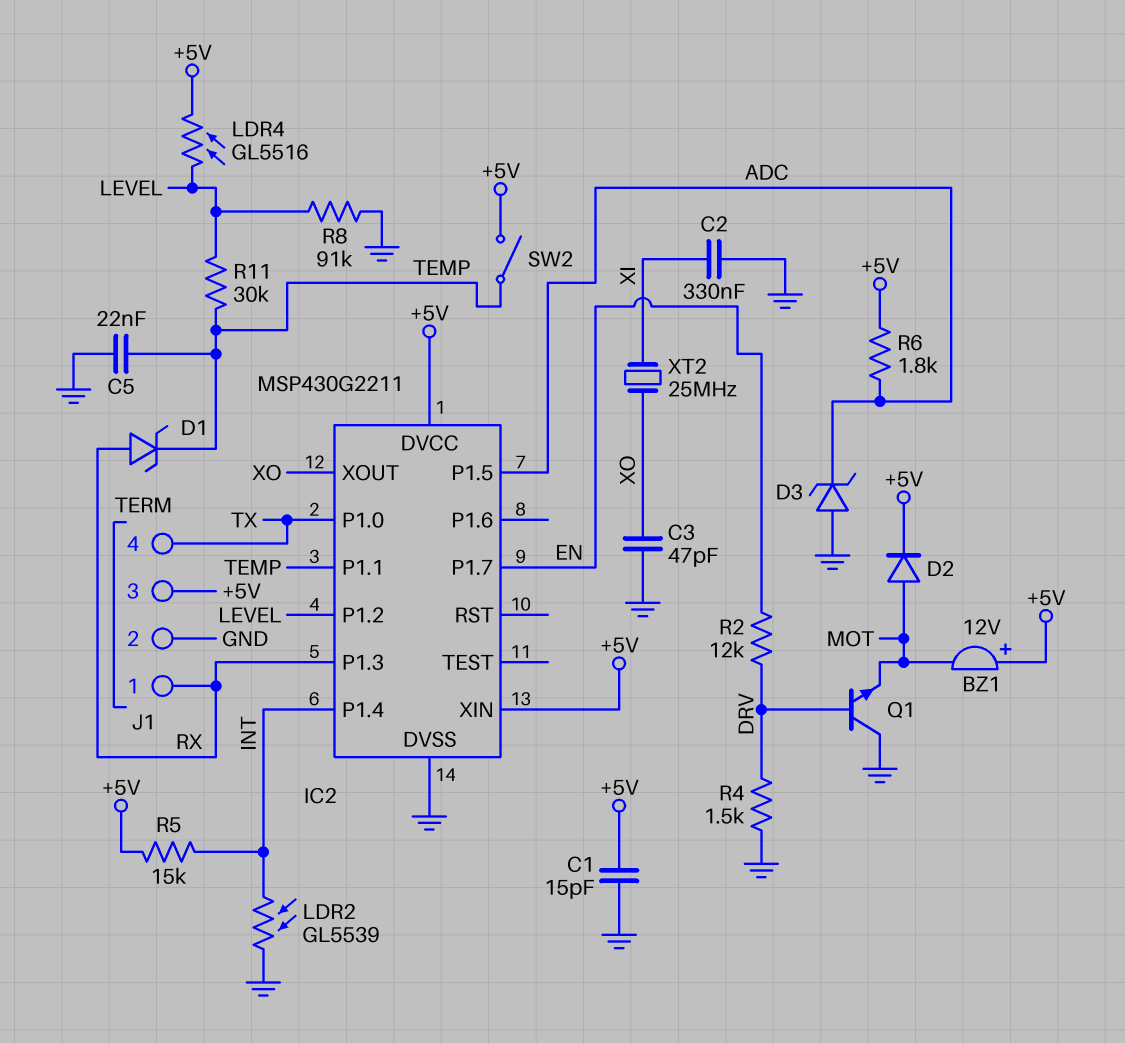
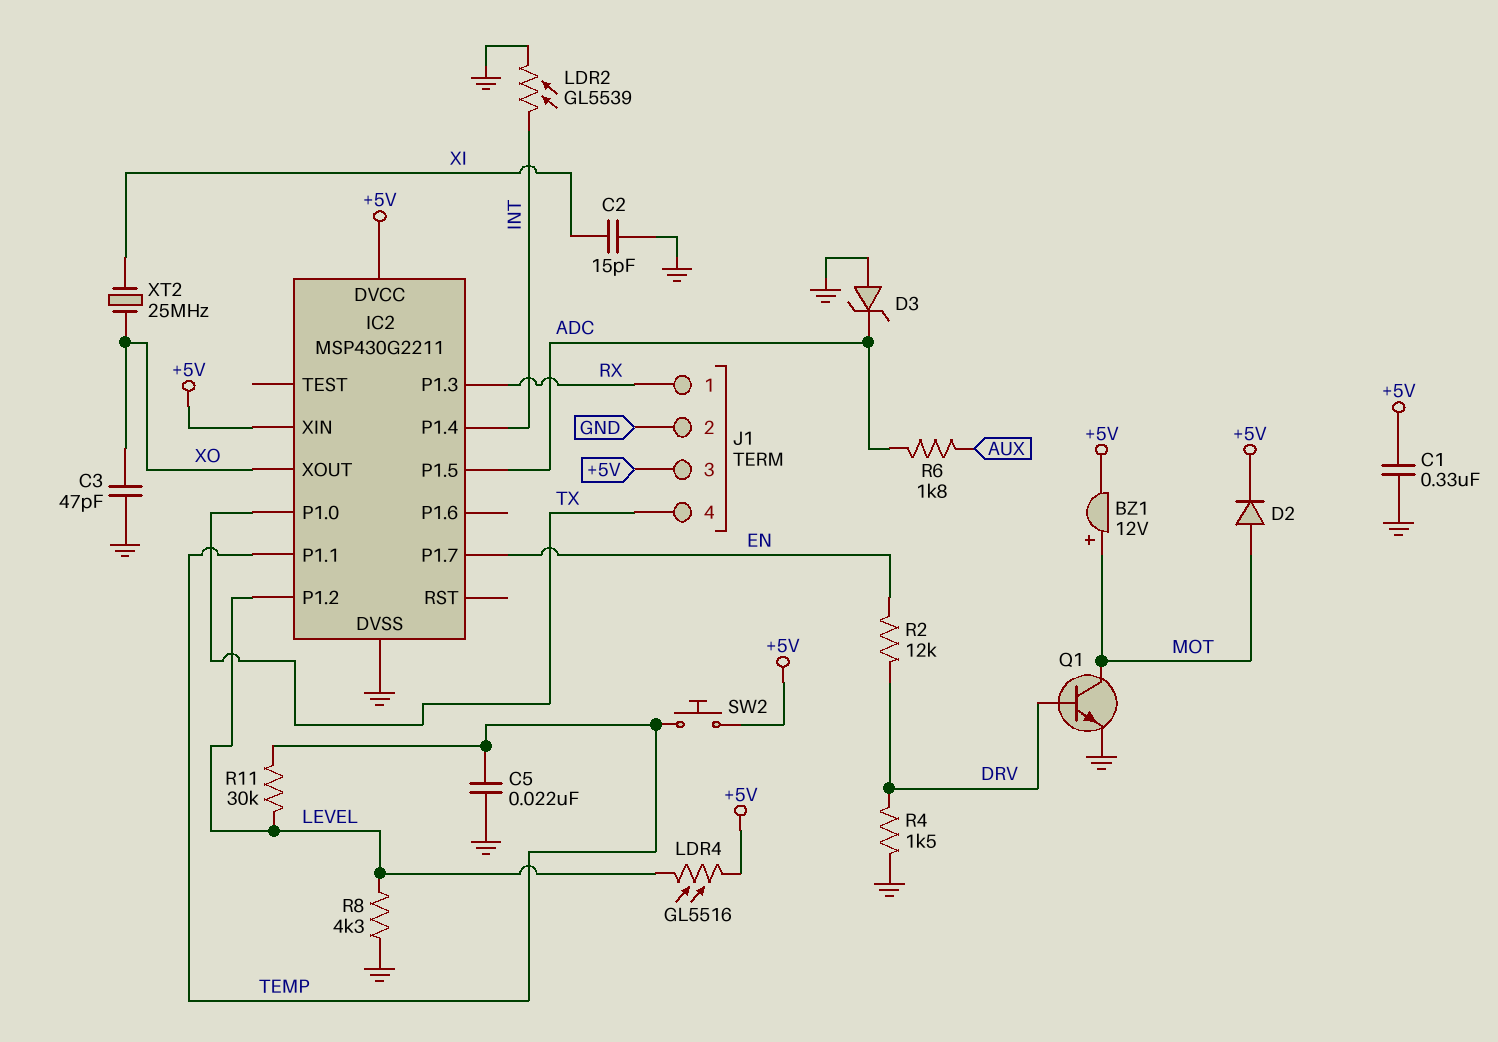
BZ1: buzzer 12V (plus +5V, minus MOT) -> buzzer 12V (plus MOT, minus +5V)
C1: 15pF (+5V, GND) -> 330nF (+5V, GND)
C2: 330nF (GND, XI) -> 15pF (GND, XI)
D1: zener (A RX, K TEMP) -> none
Q1: NPN (B DRV, C GND, E MOT) -> NPN (B DRV, C MOT, E GND)
R5: 15k (+5V, INT) -> none
R6: 1.8k (+5V, ADC) -> 1.8k (ADC, AUX)
R8: 91k (GND, LEVEL) -> 4.3k (GND, LEVEL)
SW2: switch (+5V, TEMP) -> button (+5V, TEMP)

